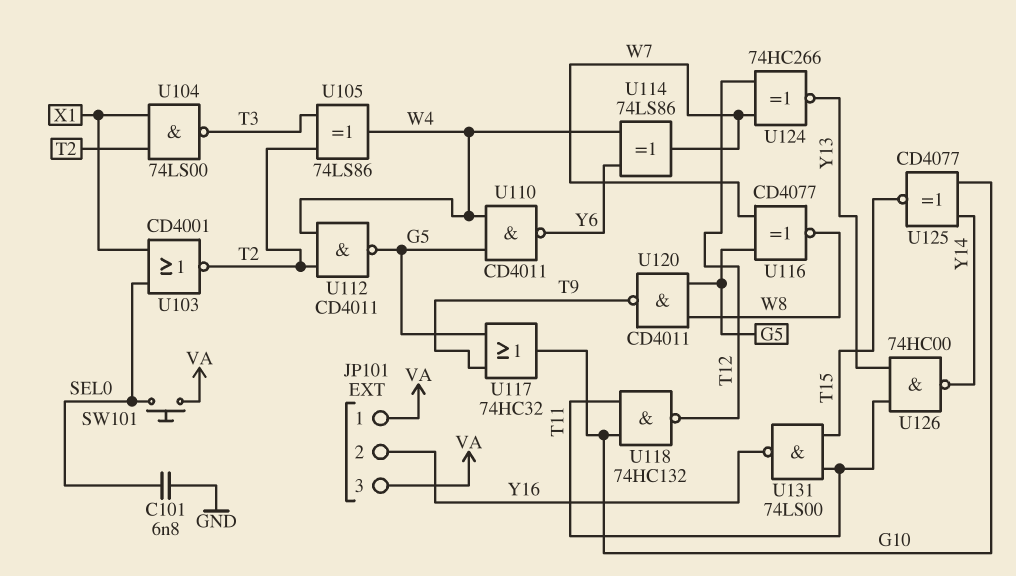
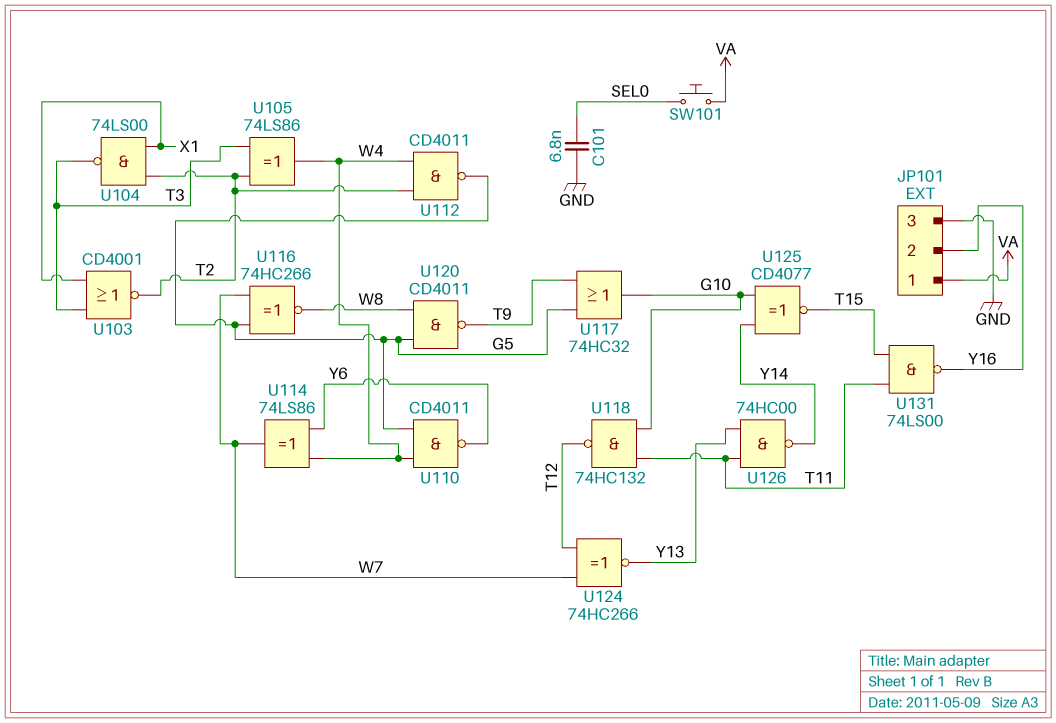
JP101 pin 3: VA -> GND
U103: NOR CD4001 (in SEL0, in X1, out T2) -> NOR CD4001 (in T3, in X1, out T2)
U116: XNOR CD4077 (in G5, in W7, out W8) -> XNOR 74HC266 (in G5, in W7, out W8)

